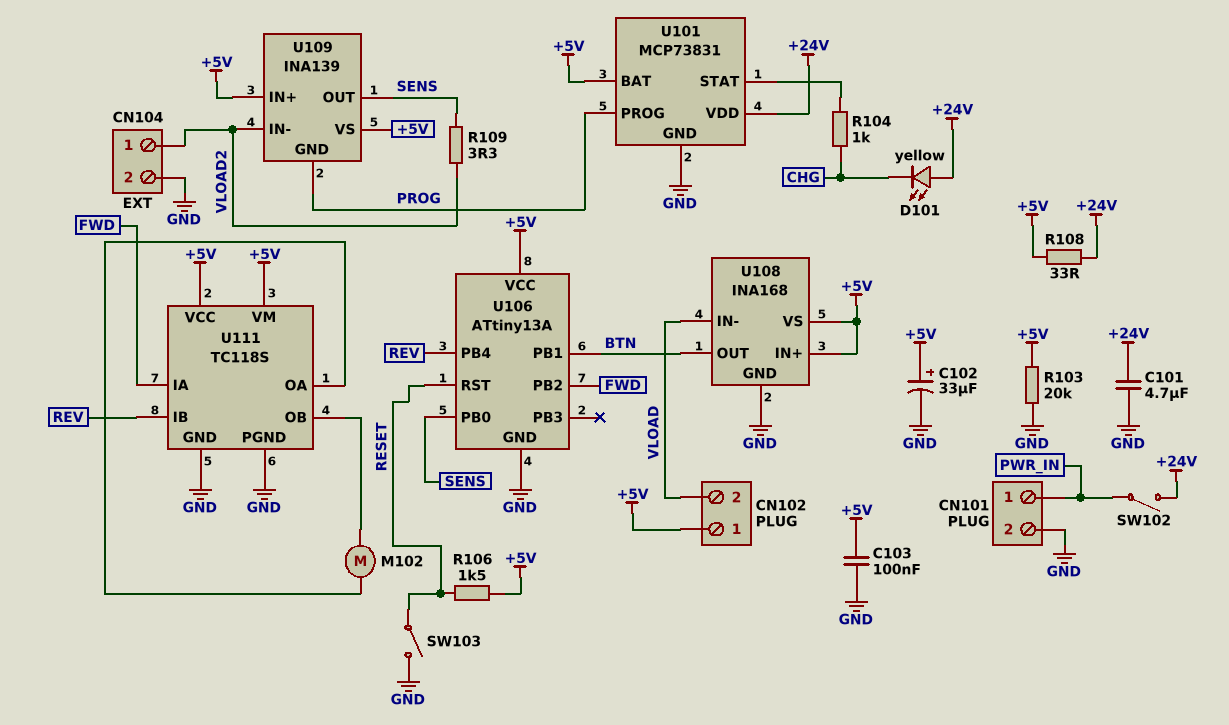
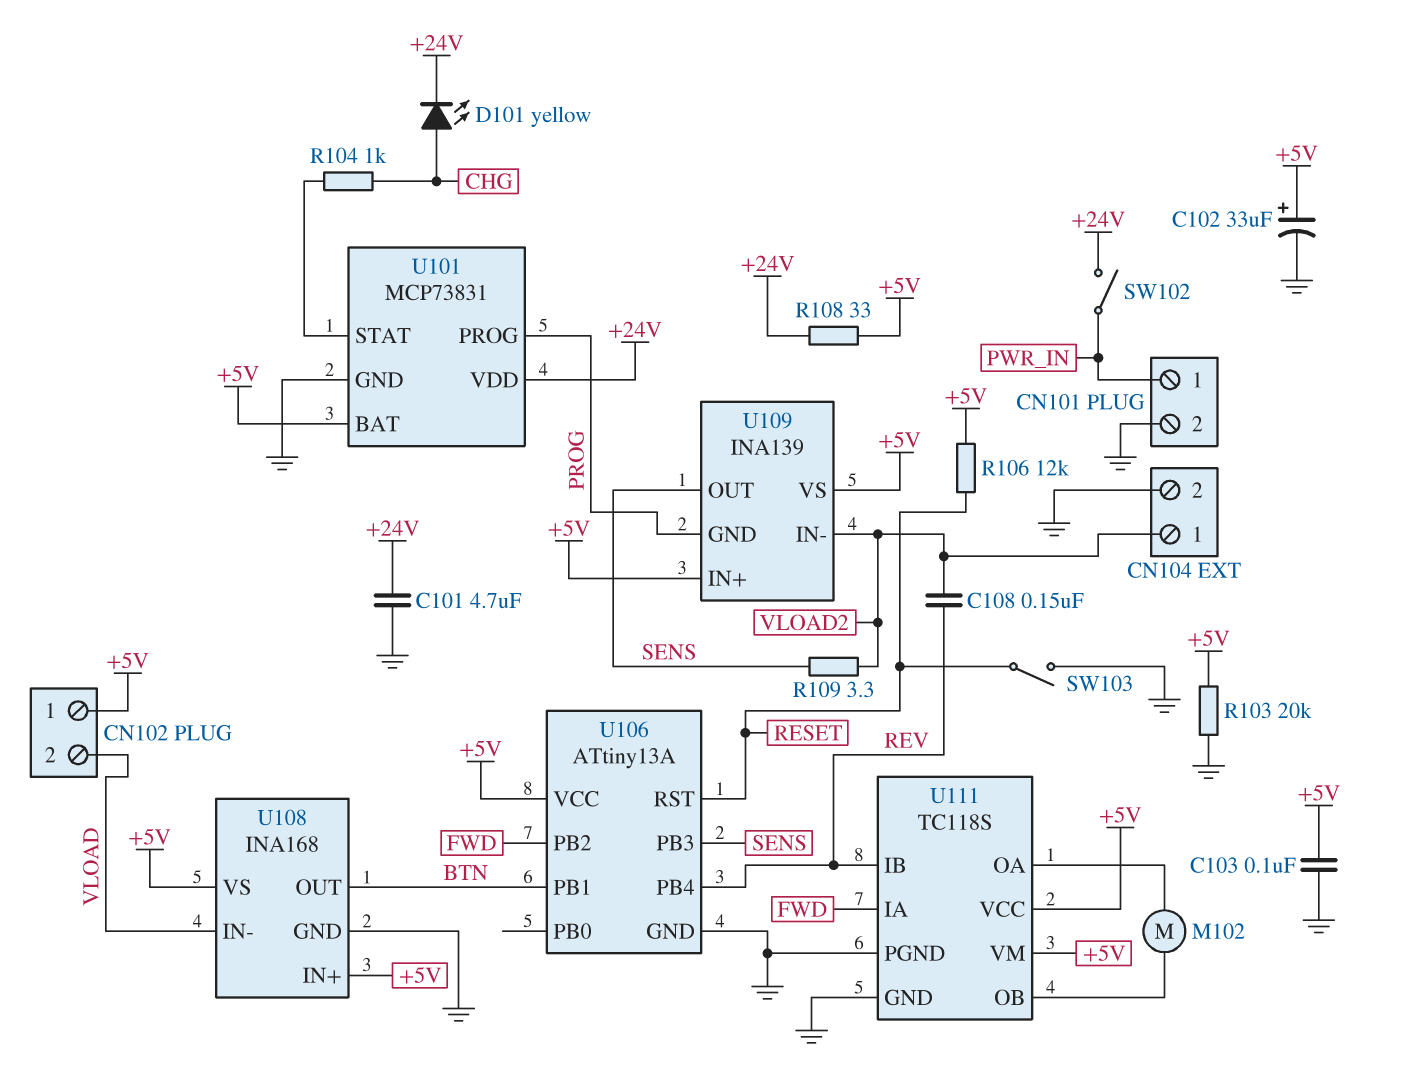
C108: none -> 150nF (REV, VLOAD2)
D101: LED yellow (A +24V, K CHG) -> LED yellow (A CHG, K +24V)
R106: 1.5k (+5V, RESET) -> 12k (+5V, RESET)
U106 pin PB0: SENS -> none
U106 pin PB3: none -> SENS

